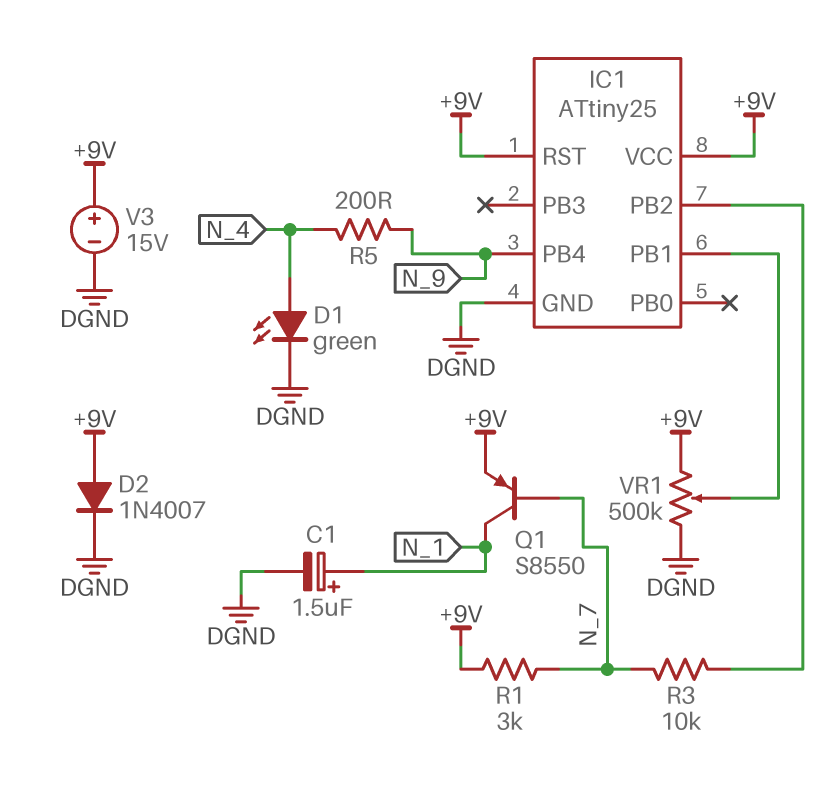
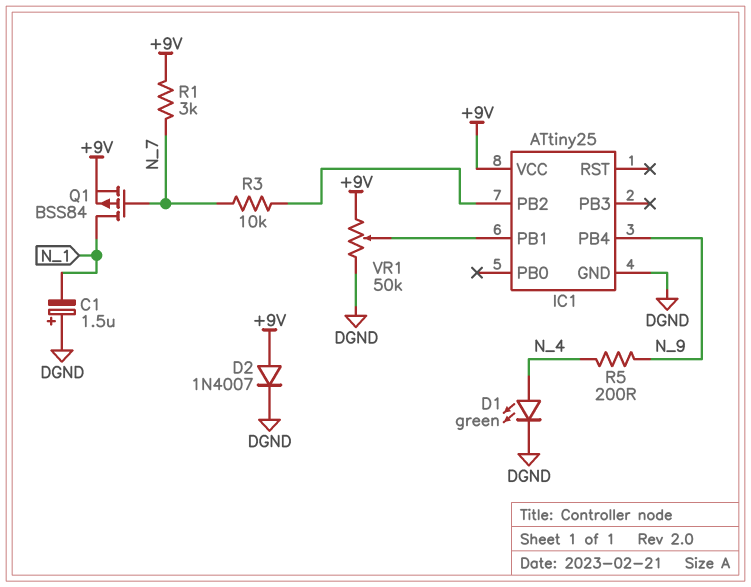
C1: 1.5uF (plus N_1, minus DGND) -> 1.5uF (plus DGND, minus N_1)
IC1 pin RST: +9V -> none
Q1: PNP S8550 (B N_7, C N_1, E +9V) -> PMOS BSS84 (G N_7, D N_1, S +9V)
V3: 15V (plus +9V, minus DGND) -> none
VR1: 500k (+9V, DGND, wiper IC1/PB1) -> 50k (+9V, DGND, wiper IC1/PB1)

